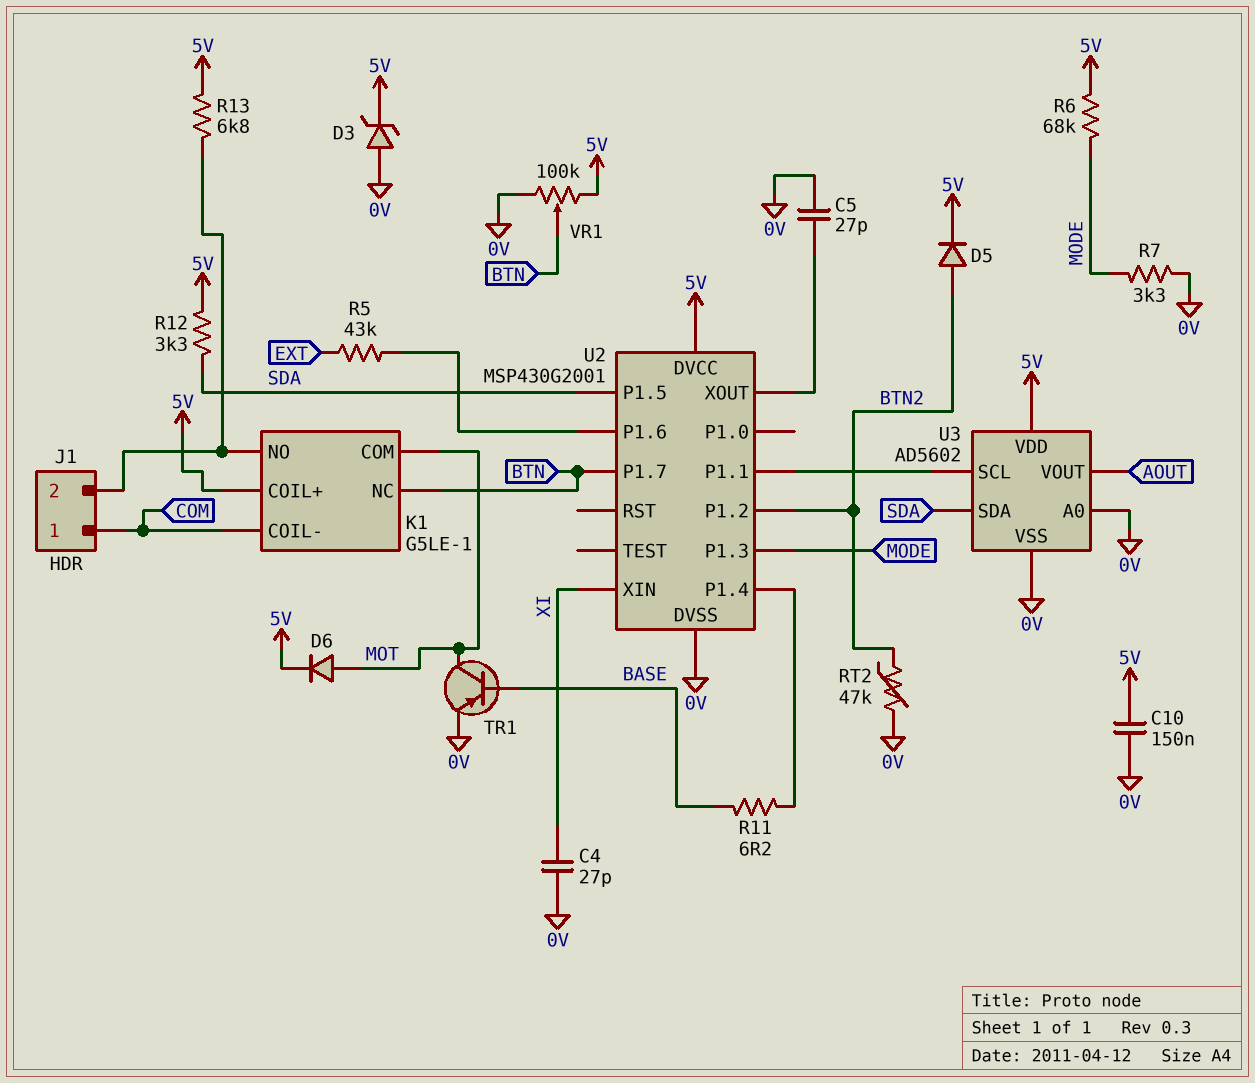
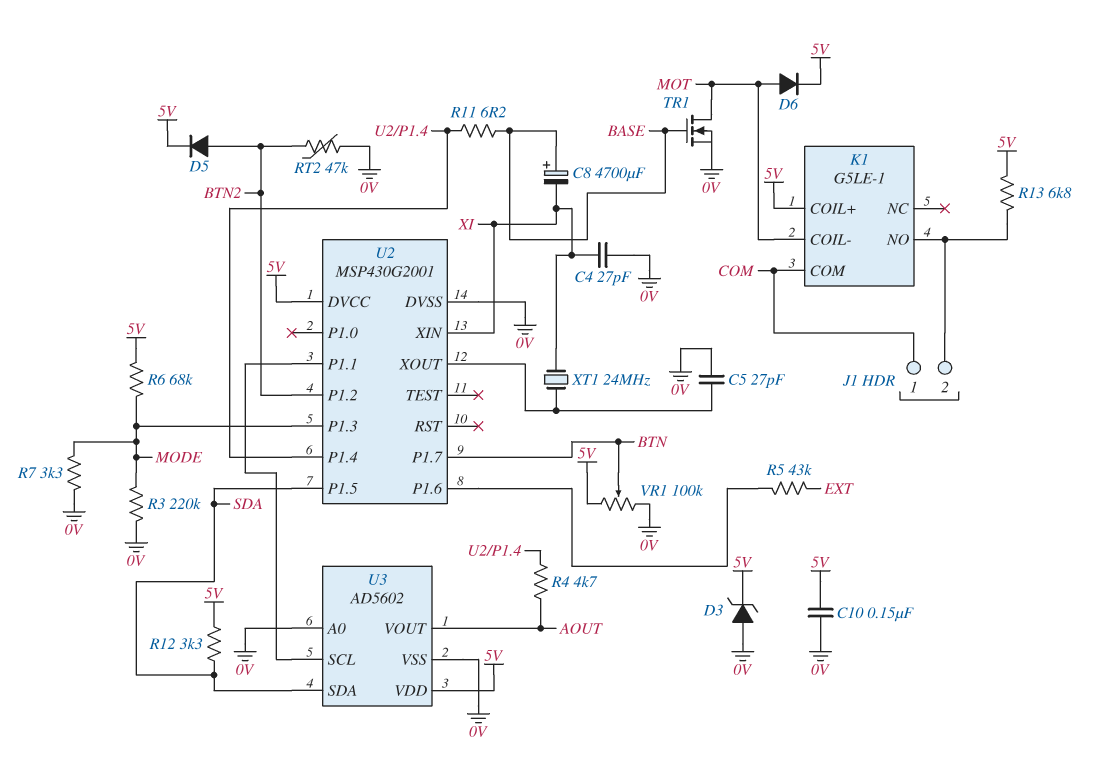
C8: none -> 4700uF (plus BASE, minus XI)
K1 pin COIL-: COM -> MOT
K1 pin COM: MOT -> COM
K1 pin NC: BTN -> none
R3: none -> 220k (0V, MODE)
R4: none -> 4.7k (AOUT, U2/P1.4)
TR1: PNP (B BASE, C MOT, E 0V) -> NMOS (G BASE, D MOT, S 0V)
XT1: none -> 24MHz (U2/XOUT, XI)

